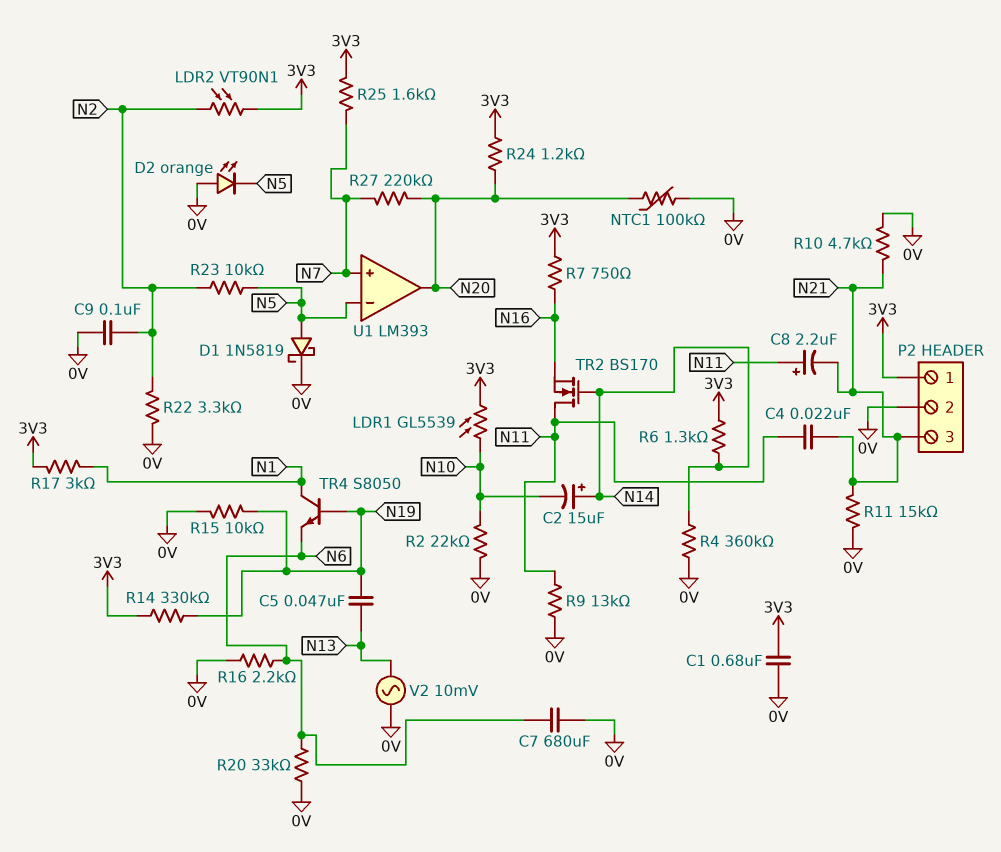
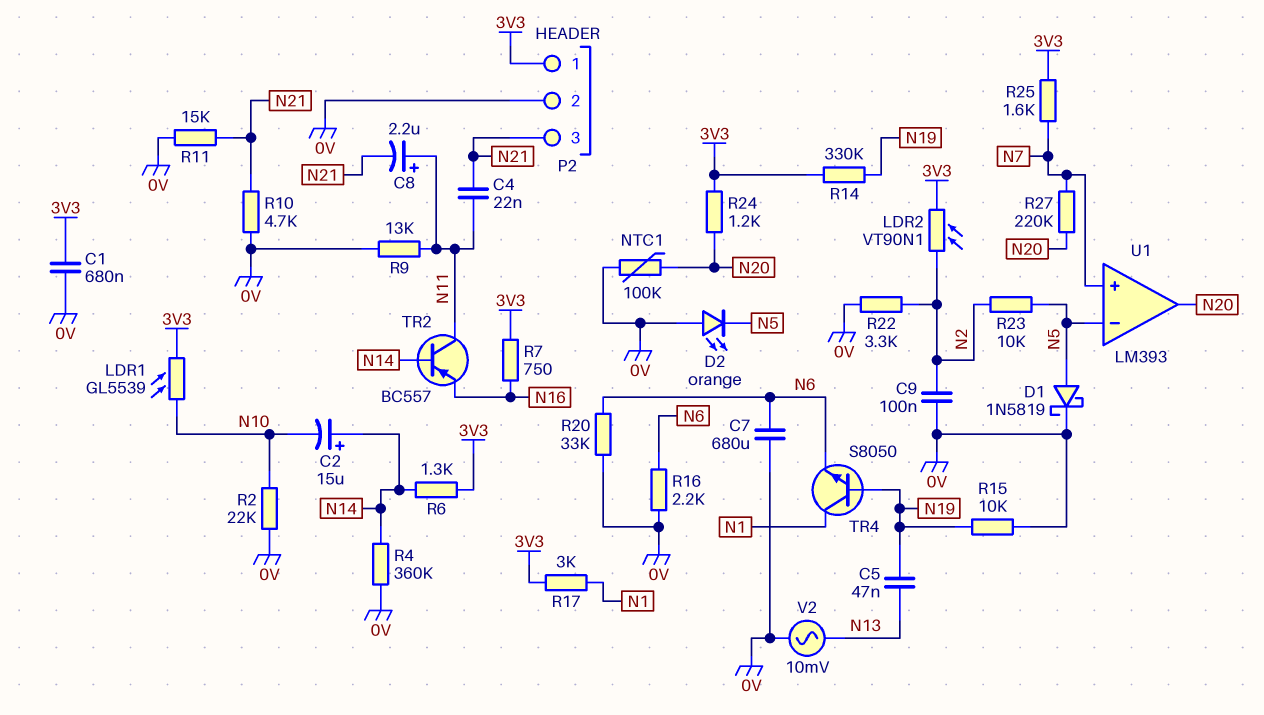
TR2: NMOS BS170 (G N14, D N11, S N16) -> PNP BC557 (B N14, C N11, E N16)

